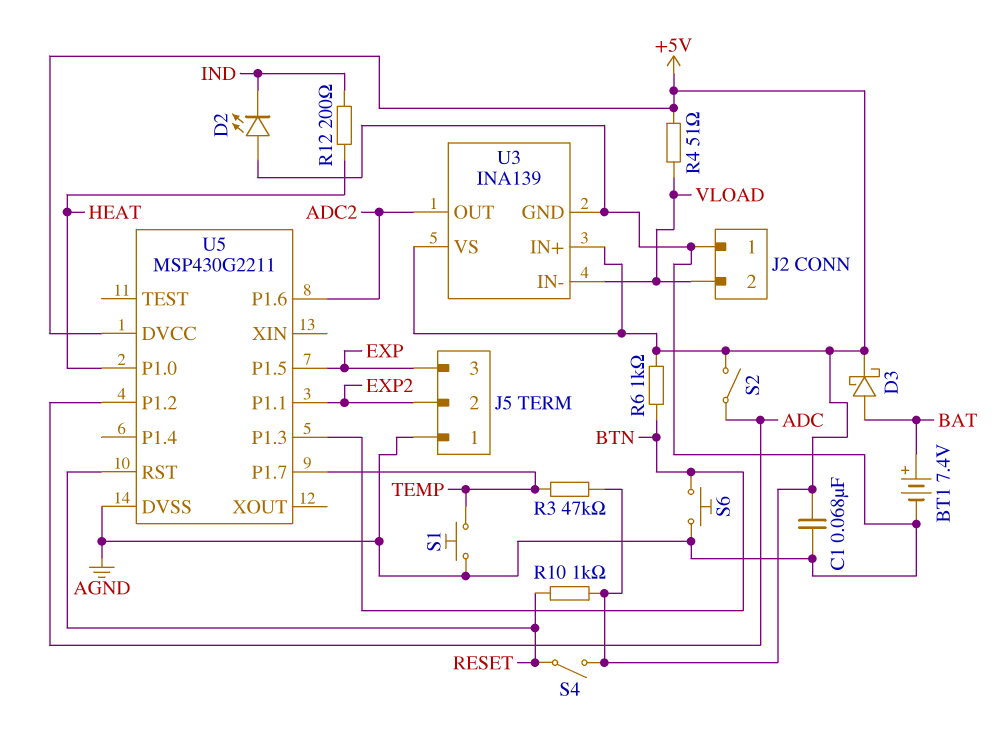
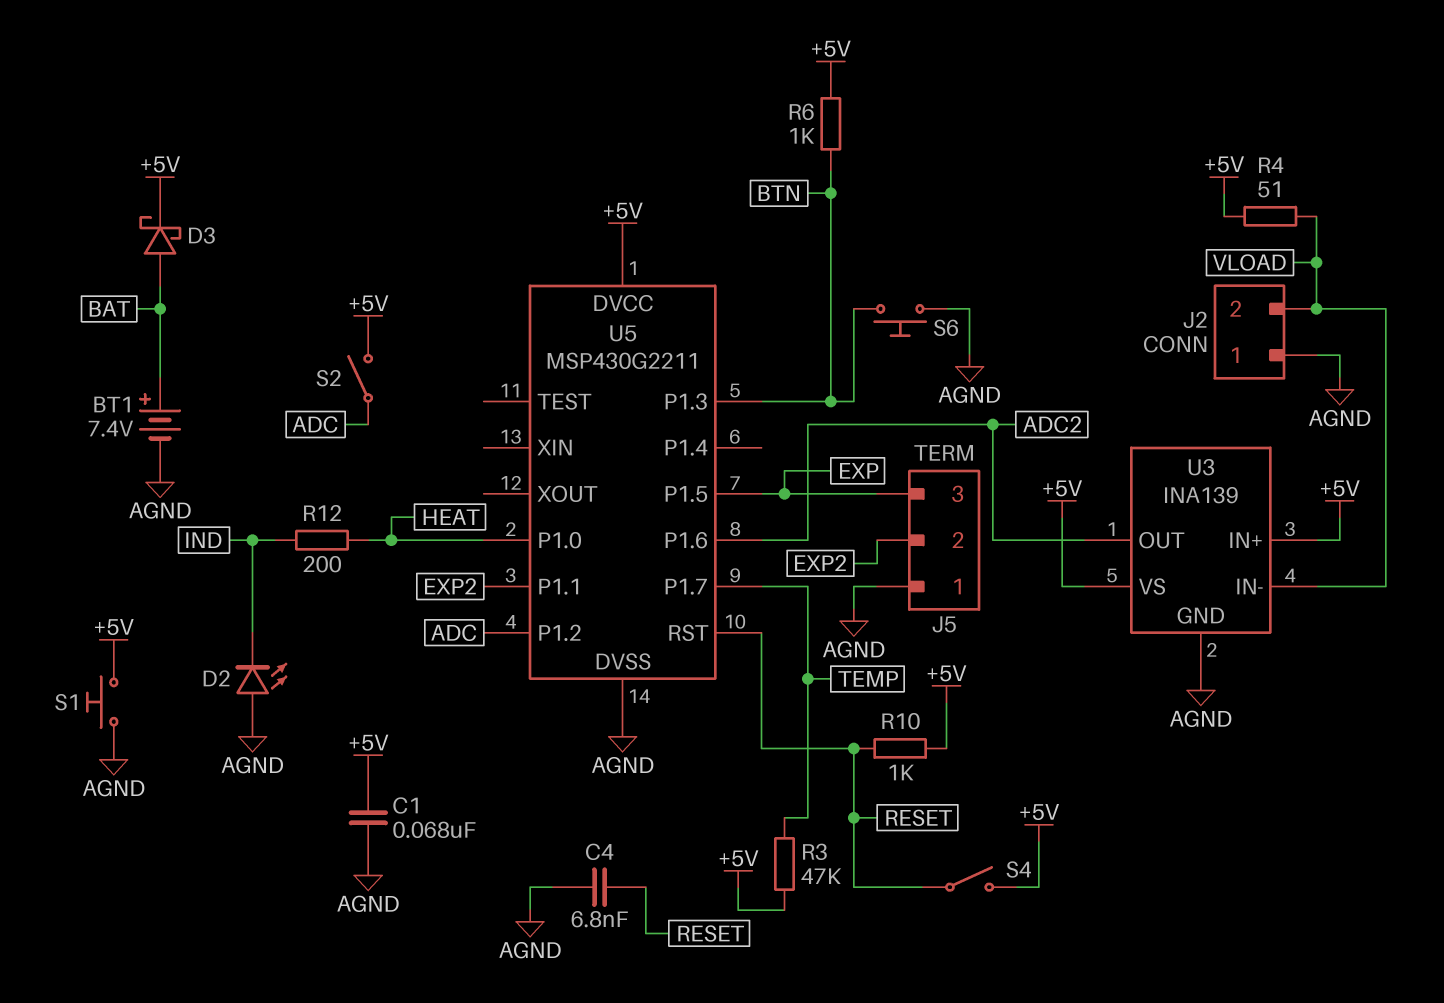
C4: none -> 6.8nF (AGND, RESET)
S1: button (AGND, TEMP) -> button (+5V, AGND)

